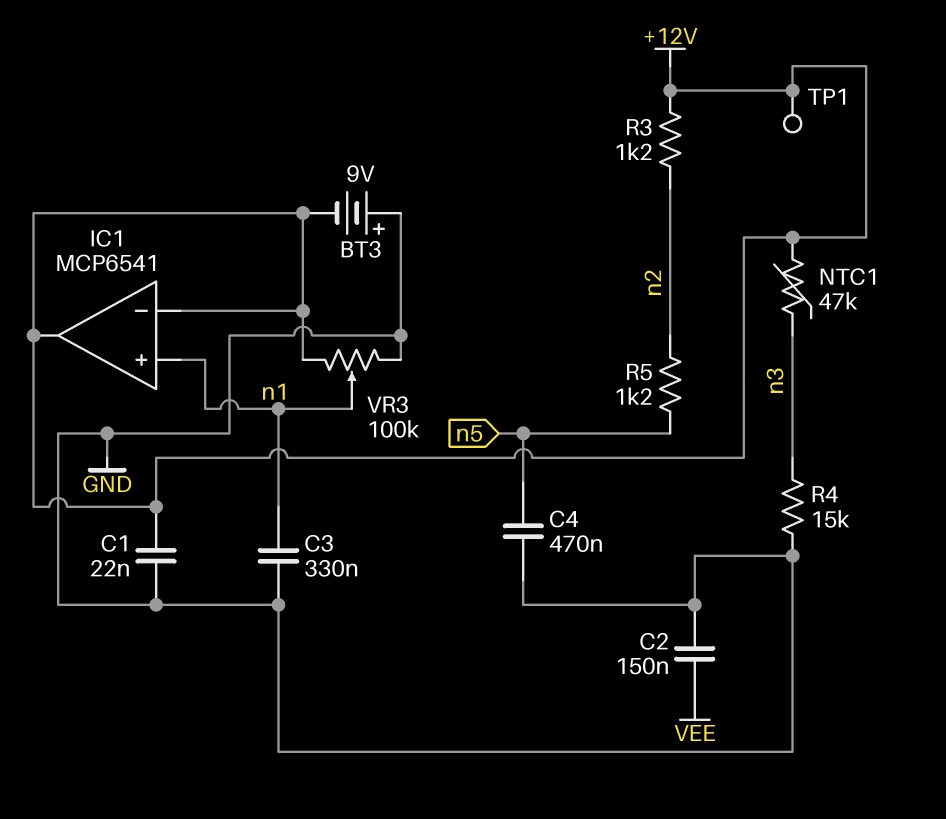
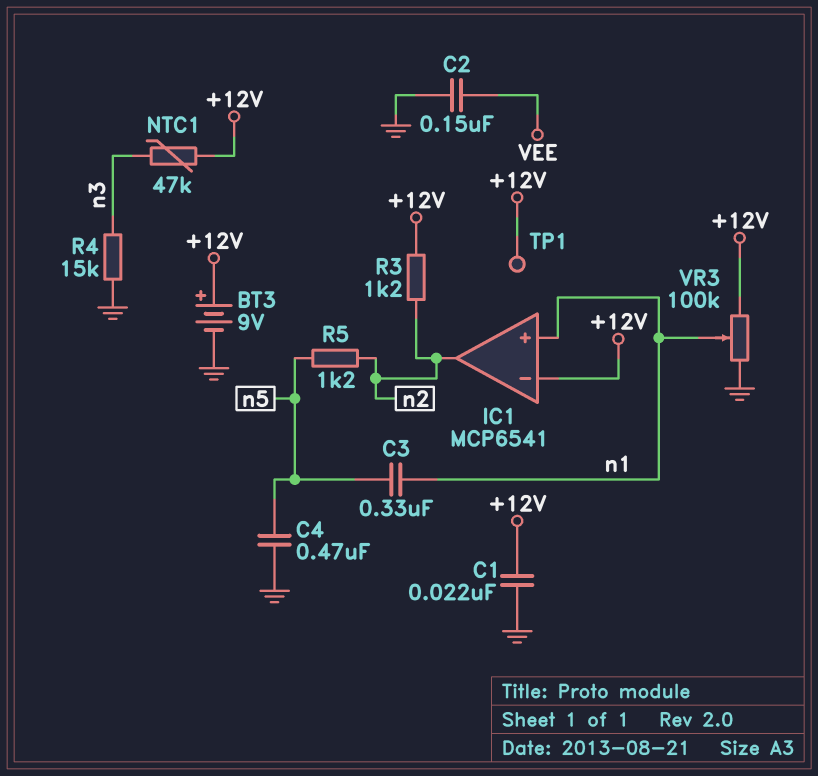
BT3: 9V (plus GND, minus +12V) -> 9V (plus +12V, minus GND)
C3: 330nF (GND, n1) -> 330nF (n1, n5)
IC1 pin out: +12V -> n2

